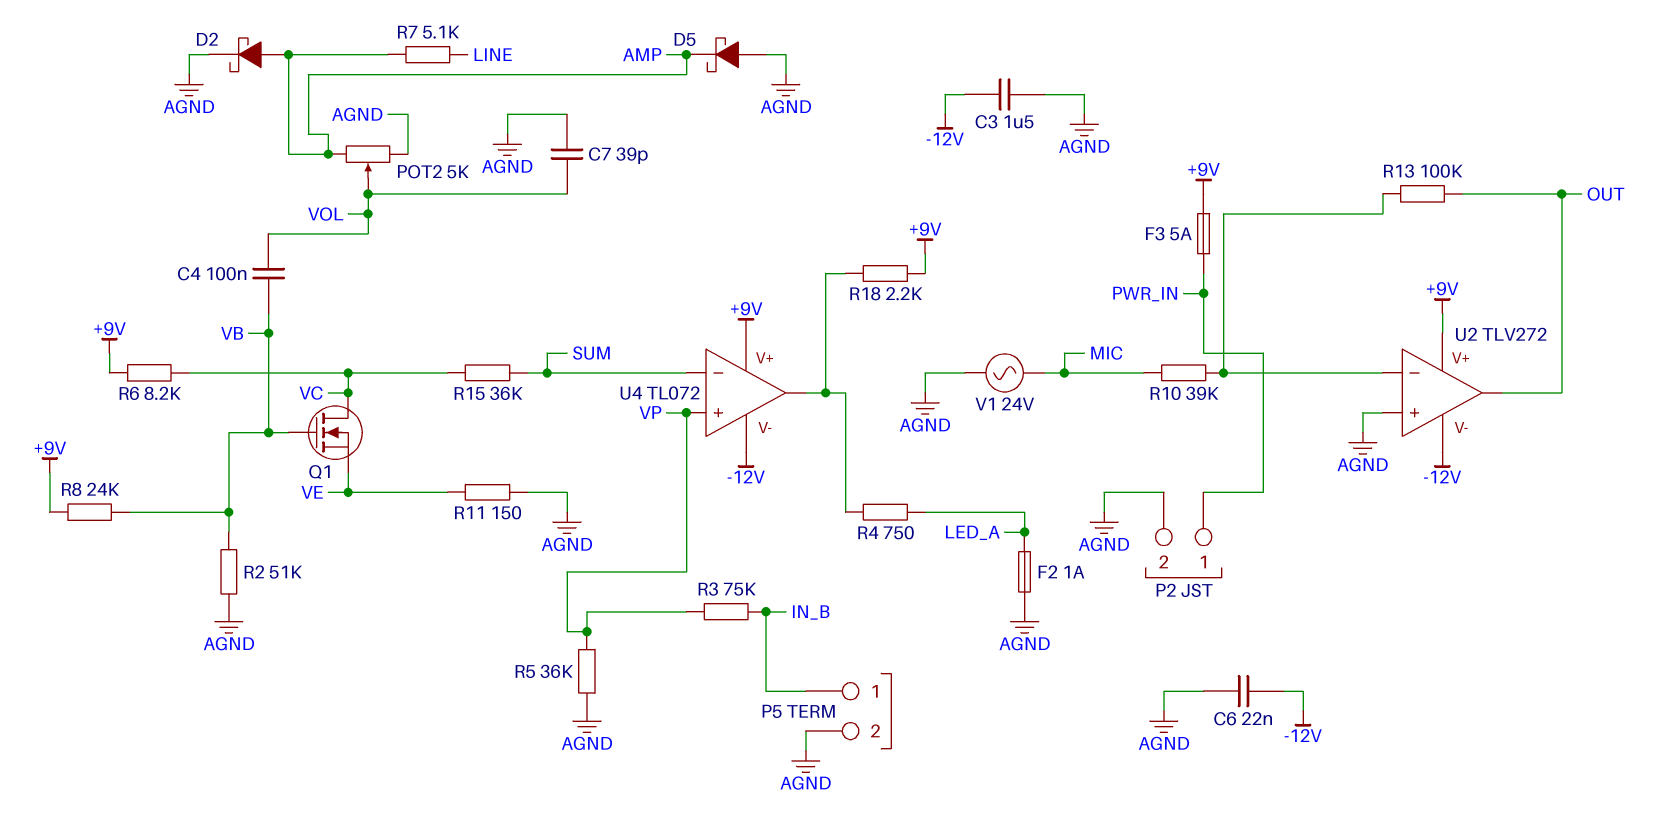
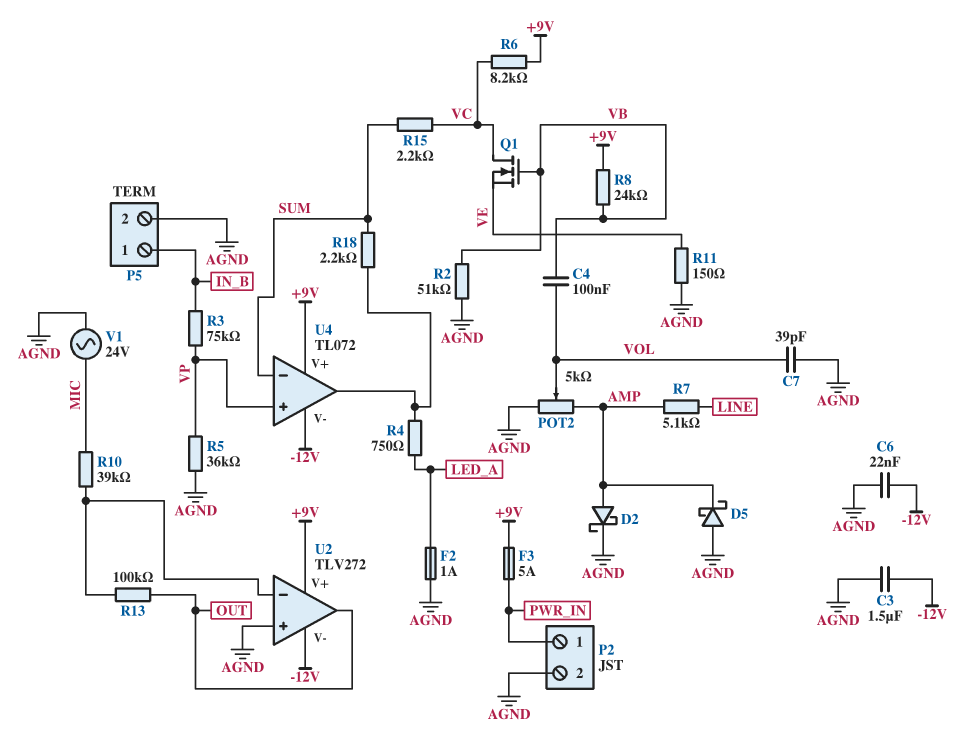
R15: 36k (SUM, VC) -> 2.2k (SUM, VC)
R18: 2.2k (+9V, U4/out) -> 2.2k (SUM, U4/out)

